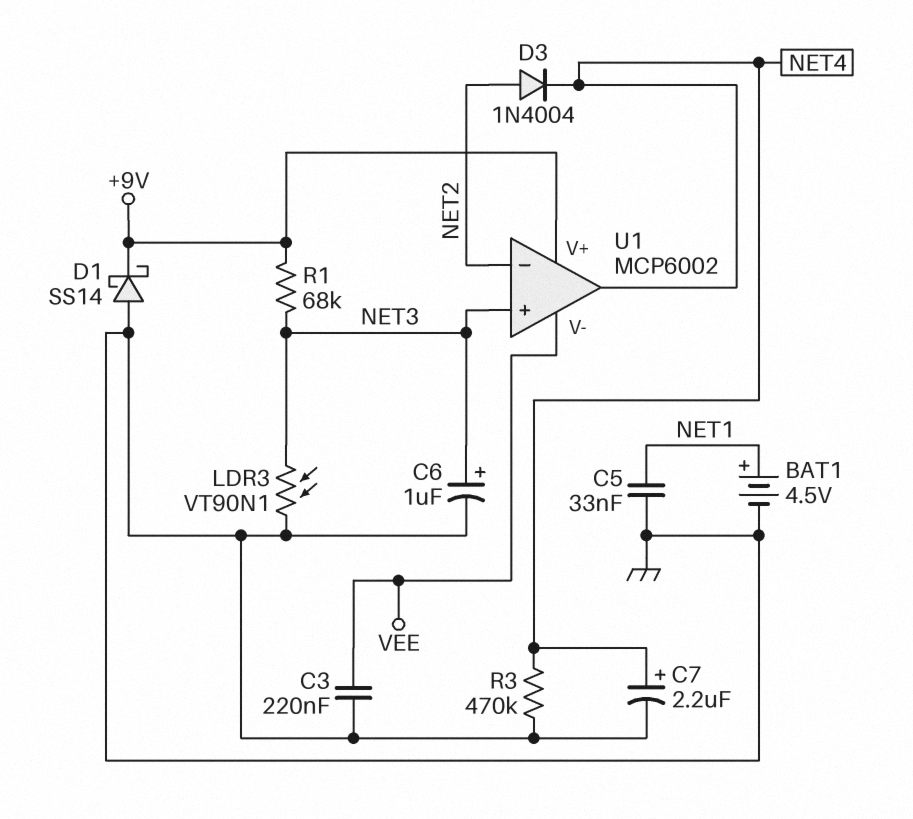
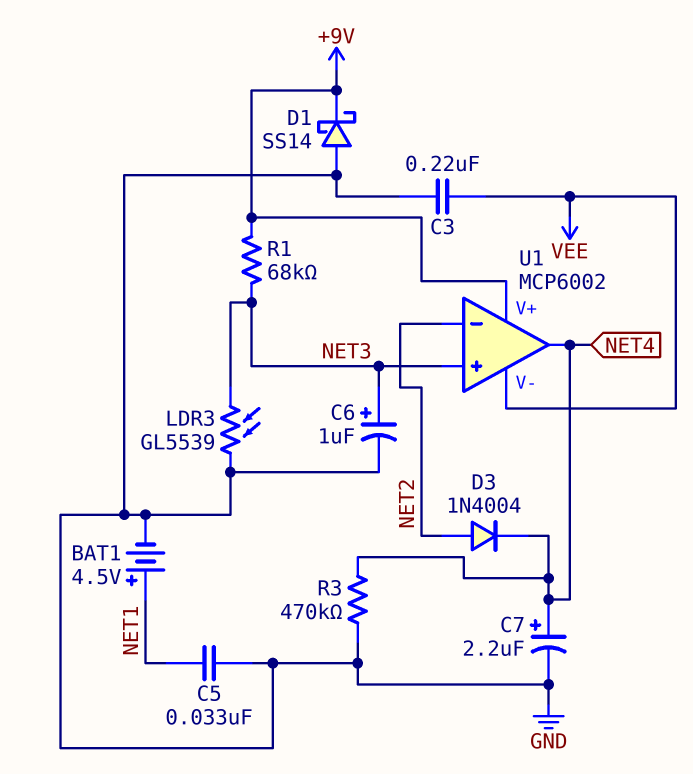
LDR3: VT90N1 (GND, NET3) -> GL5539 (GND, NET3)

